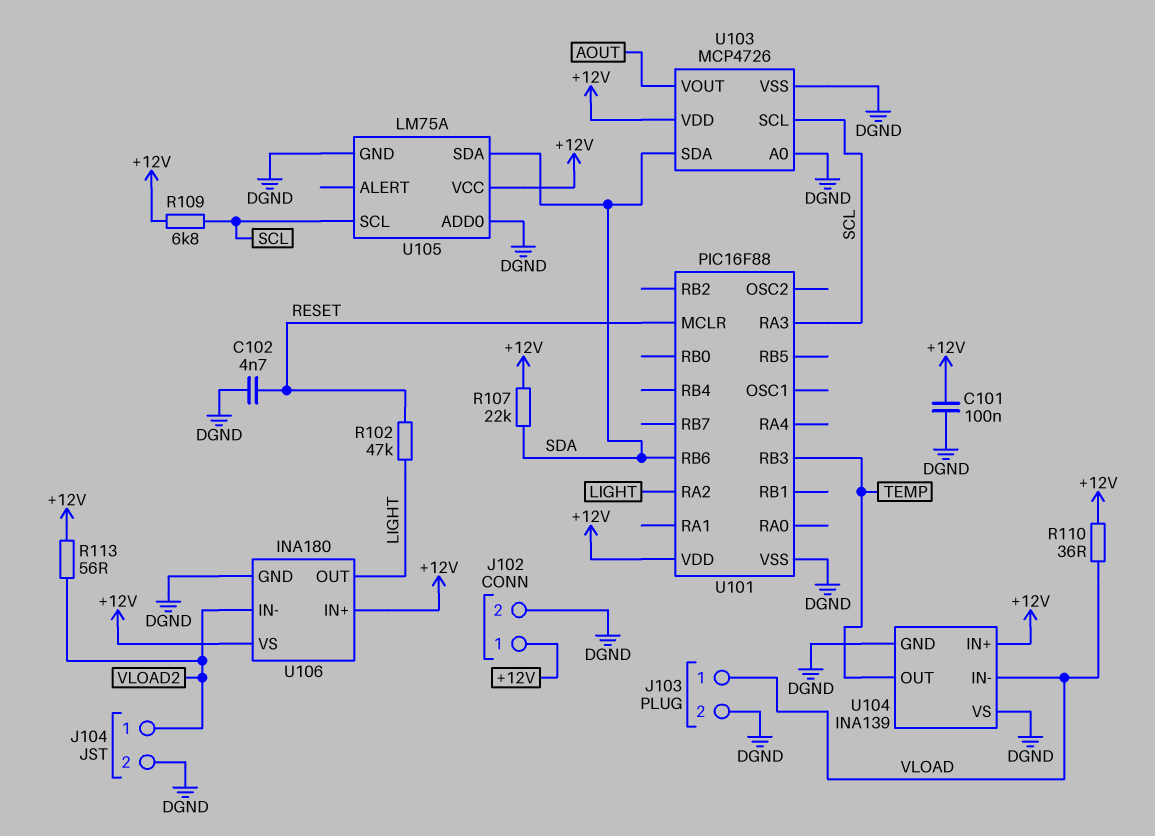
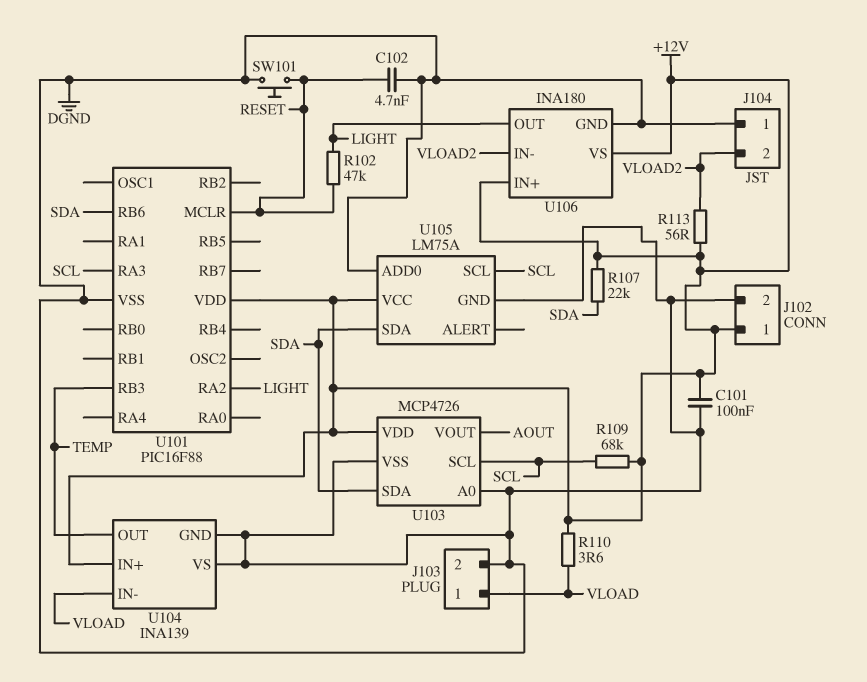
J104 pin 1: VLOAD2 -> DGND
J104 pin 2: DGND -> VLOAD2
R109: 6.8k (+12V, SCL) -> 68k (+12V, SCL)
R110: 36 (+12V, VLOAD) -> 3.6 (+12V, VLOAD)
SW101: none -> button (DGND, RESET)

